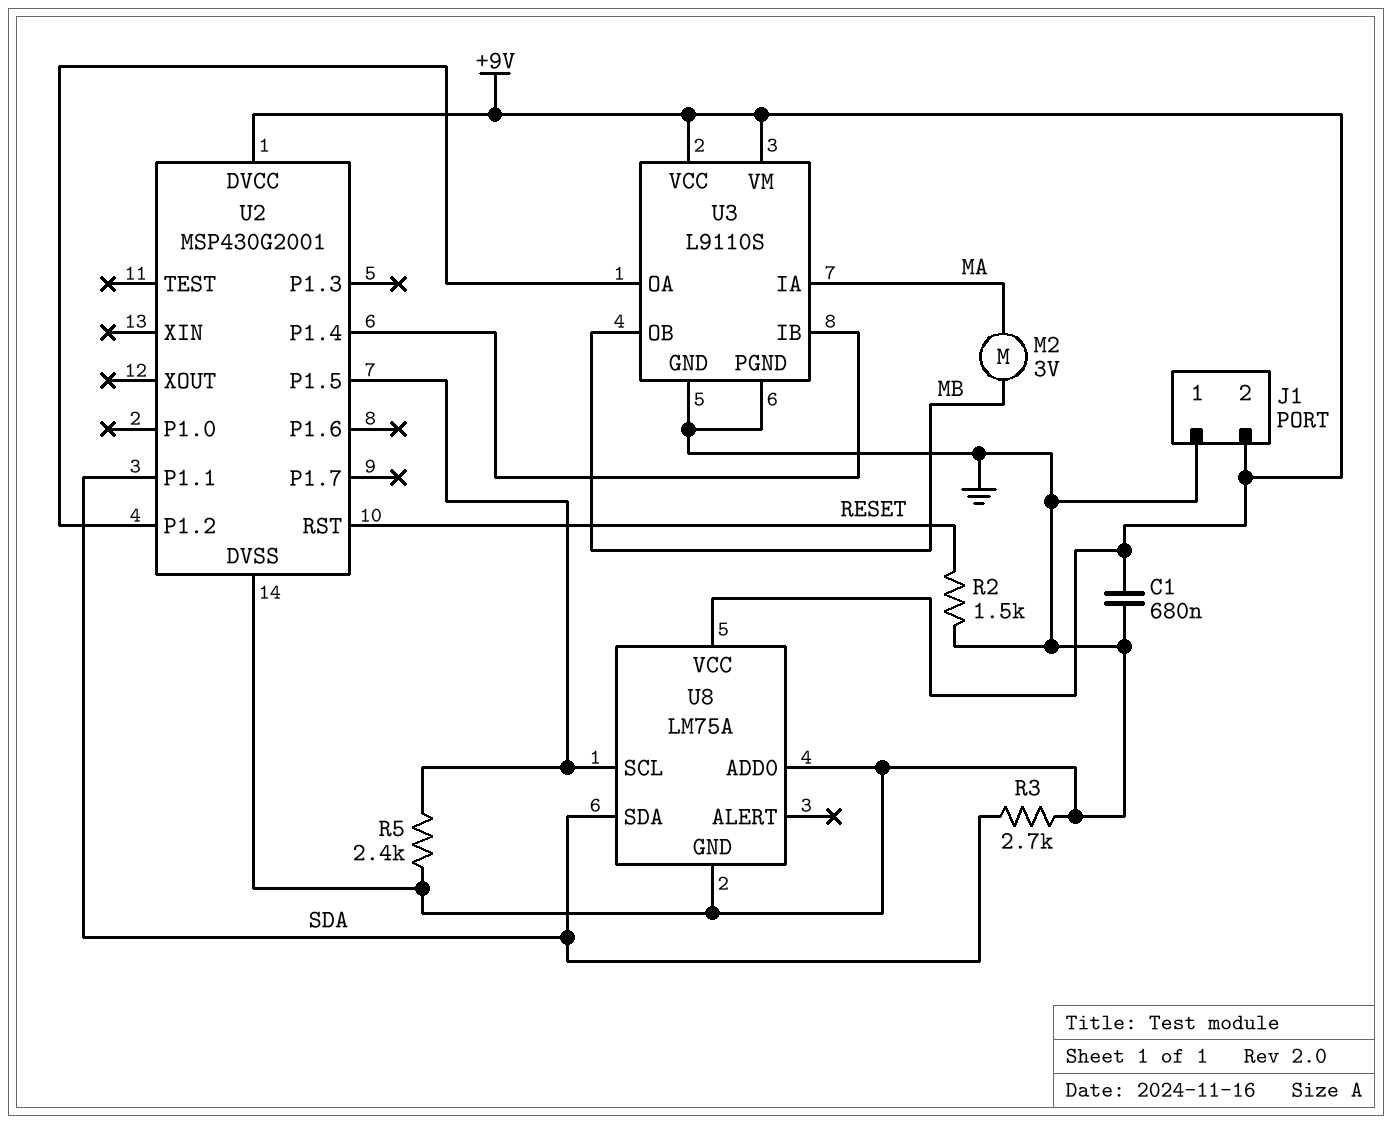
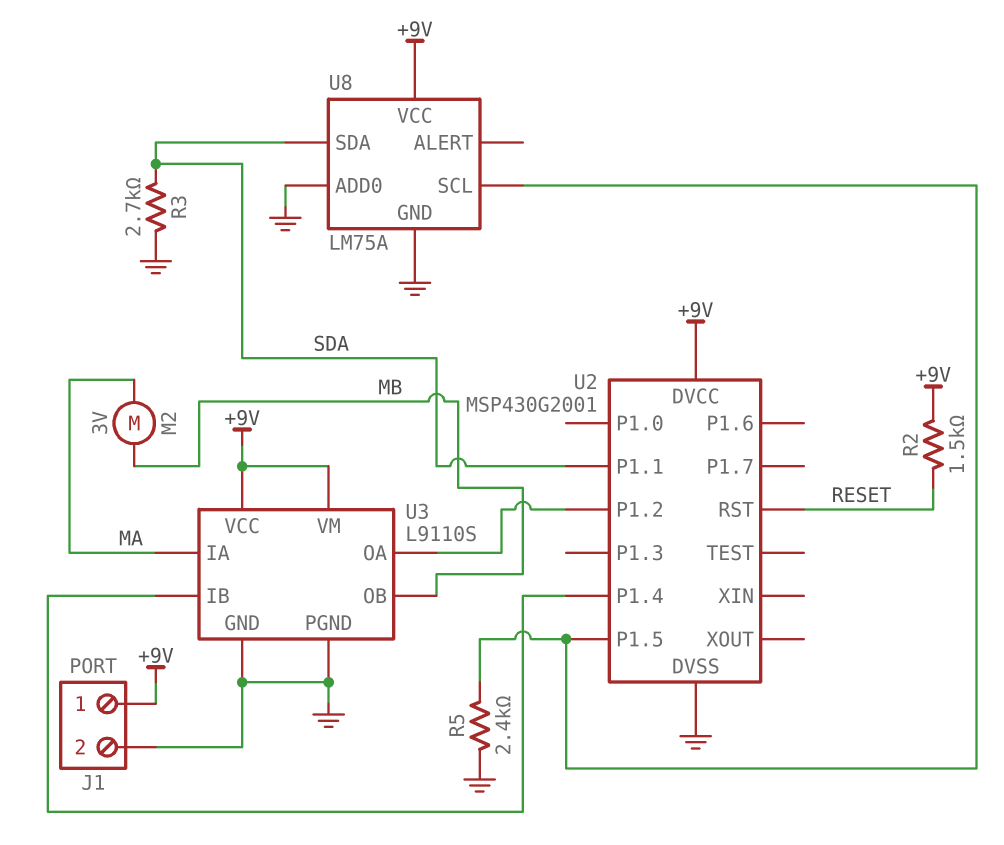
C1: 680nF (+9V, GND) -> none
J1 pin 1: GND -> +9V
J1 pin 2: +9V -> GND
R2: 1.5k (GND, RESET) -> 1.5k (+9V, RESET)

